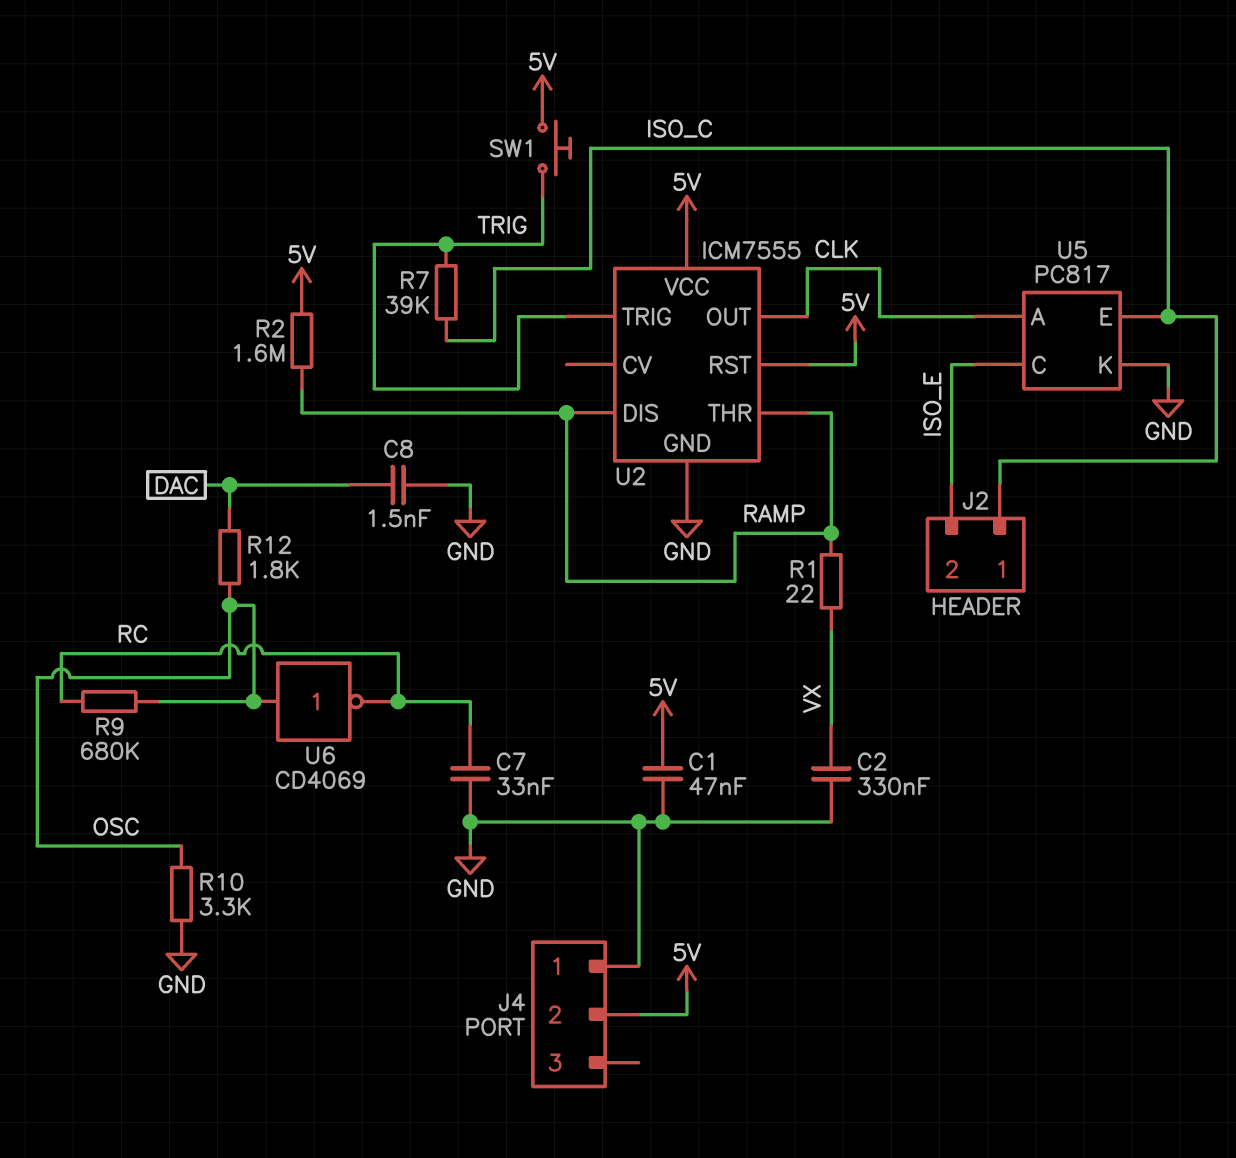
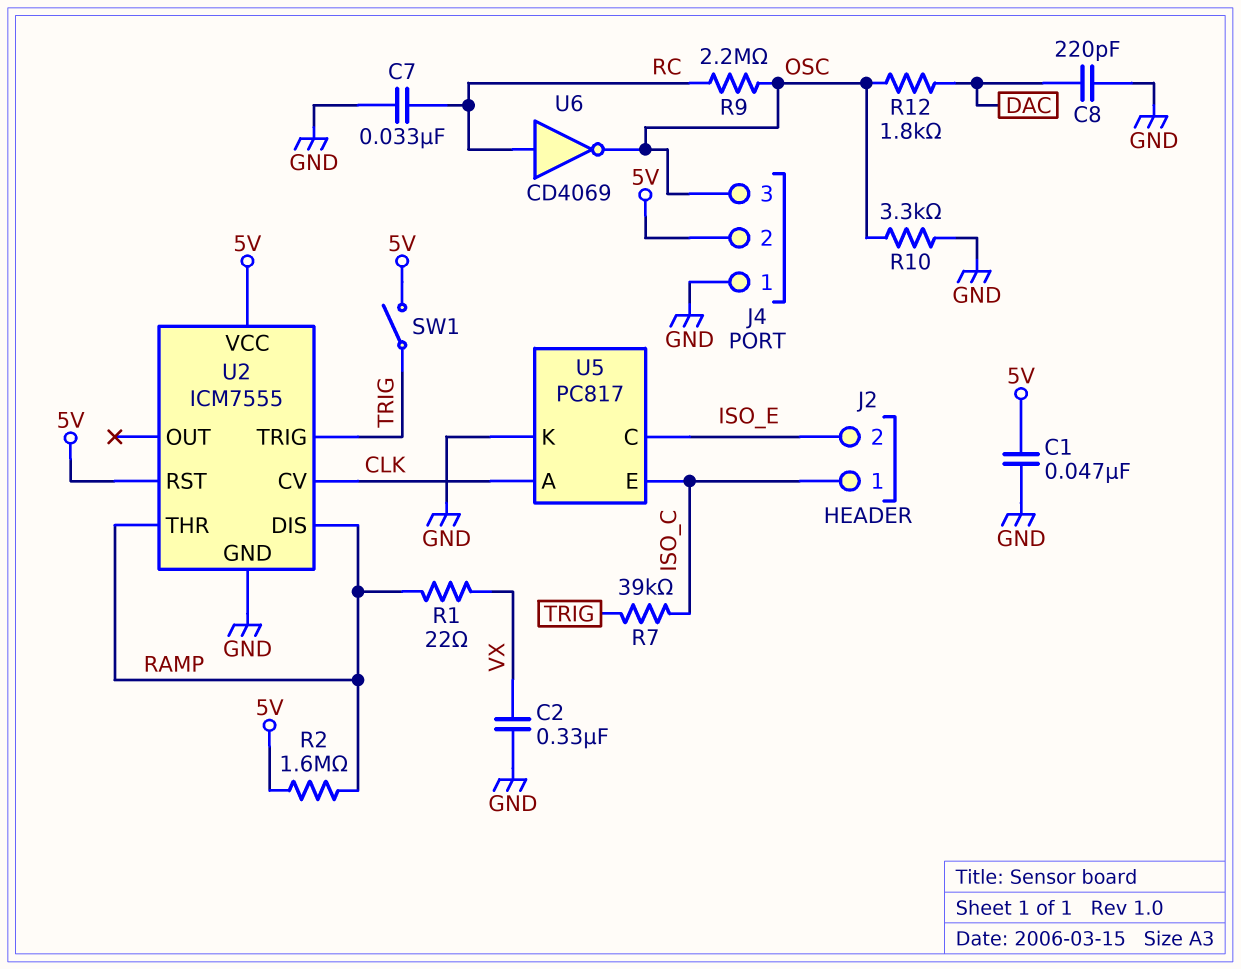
C8: 1.5nF (DAC, GND) -> 220pF (DAC, GND)
J4 pin 3: none -> OSC
R9: 680k (OSC, RC) -> 2.2M (OSC, RC)
SW1: button (5V, TRIG) -> switch (5V, TRIG)
U2 pin CV: none -> CLK
U2 pin OUT: CLK -> none
U6: NOT CD4069 (in OSC, out RC) -> NOT CD4069 (in RC, out OSC)

